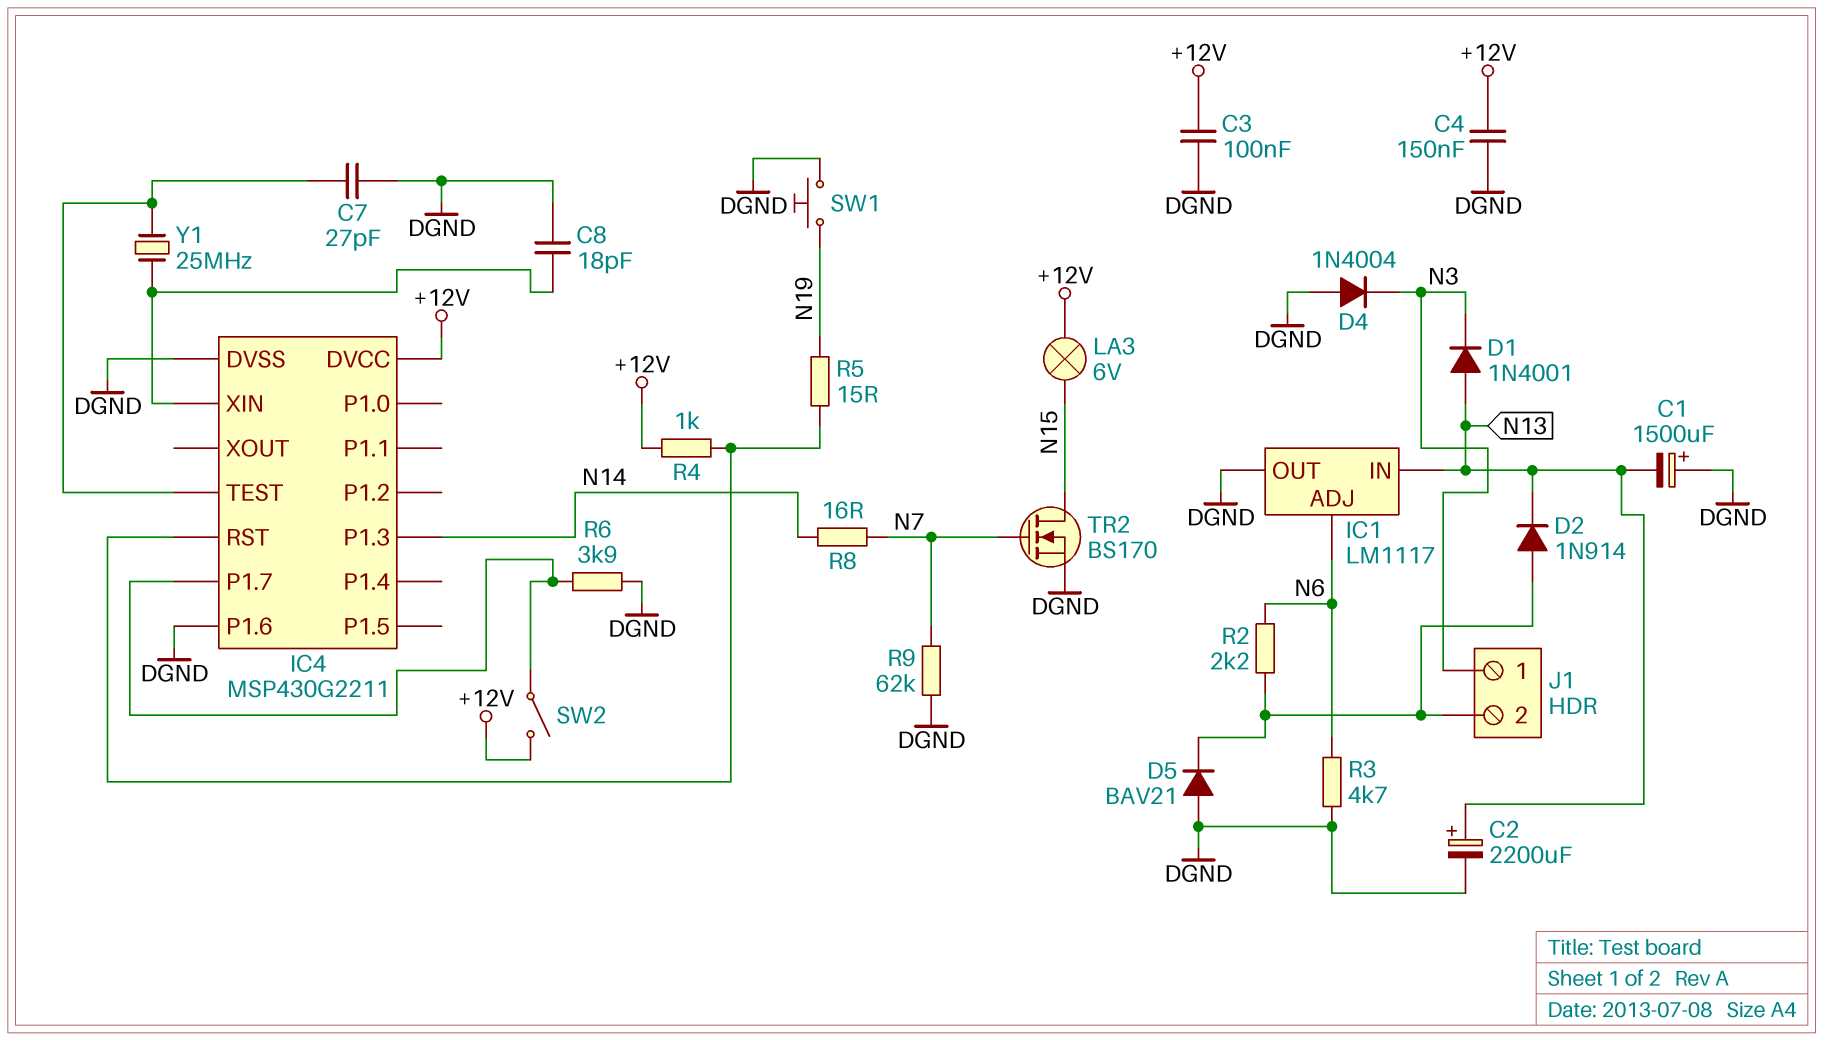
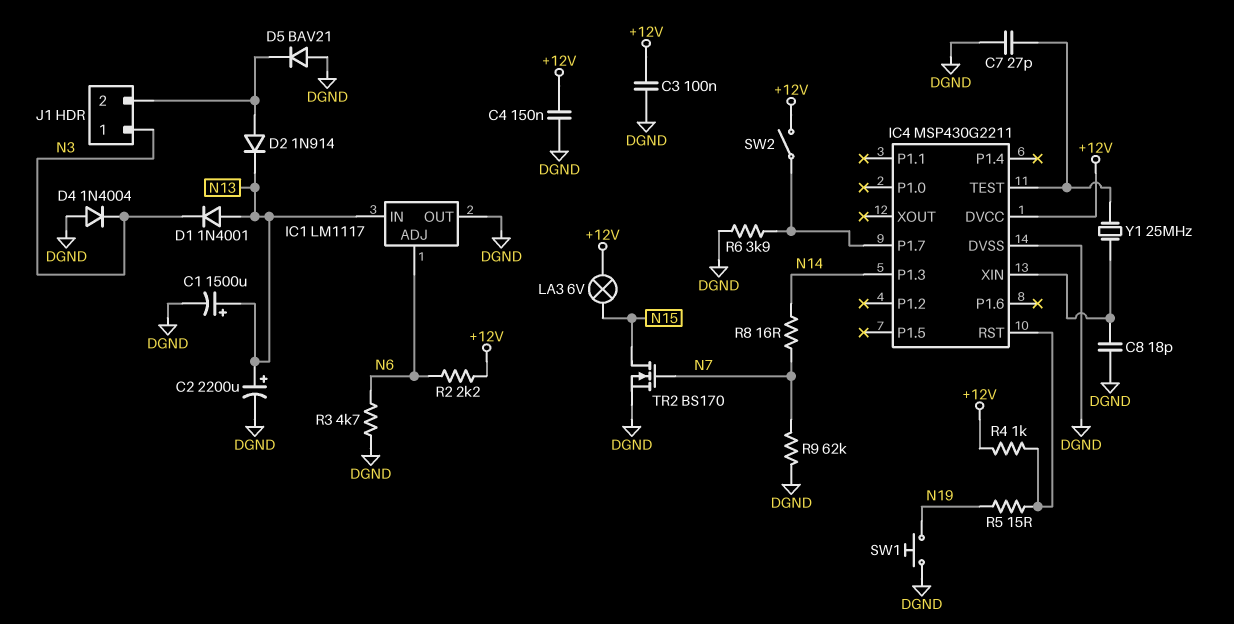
C1: 1500uF (plus DGND, minus N13) -> 1500uF (plus N13, minus DGND)
IC4 pin P1.6: DGND -> none
R2: 2.2k (J1/2, N6) -> 2.2k (+12V, N6)

